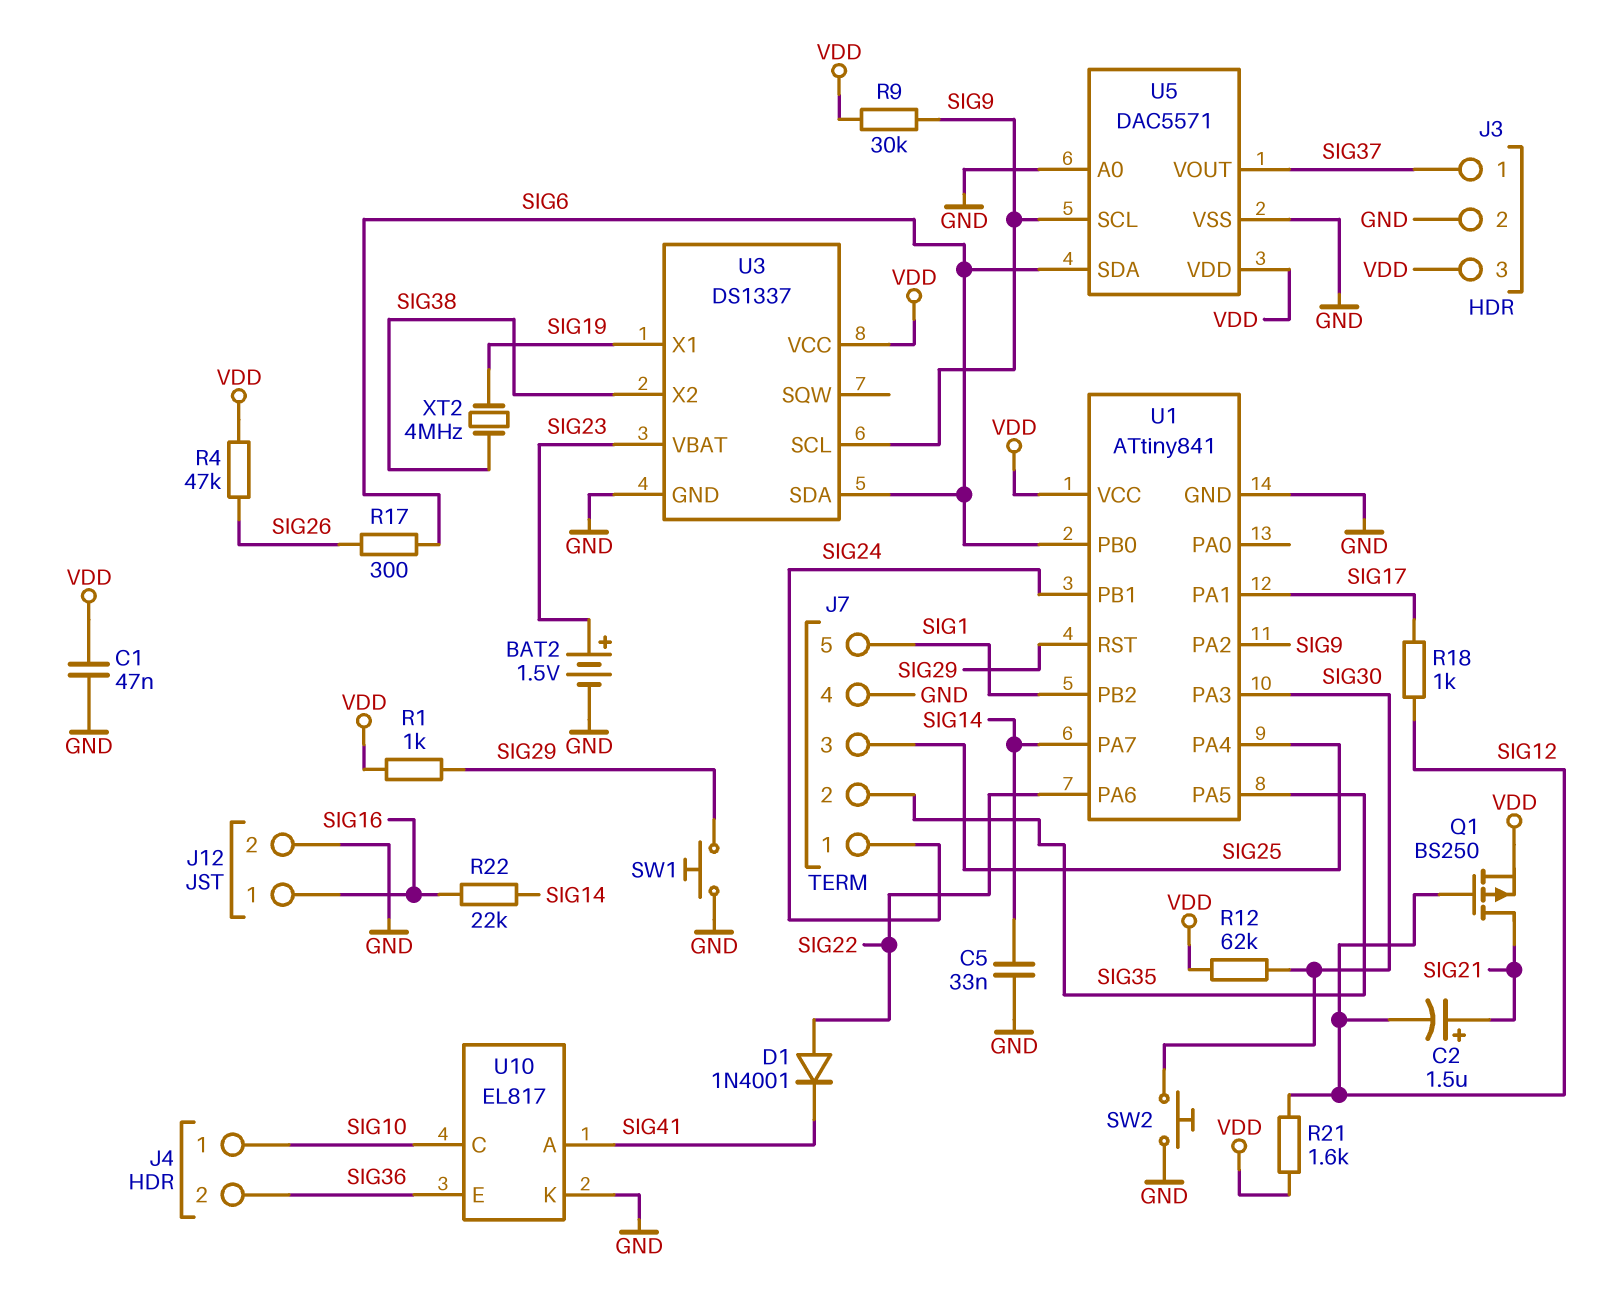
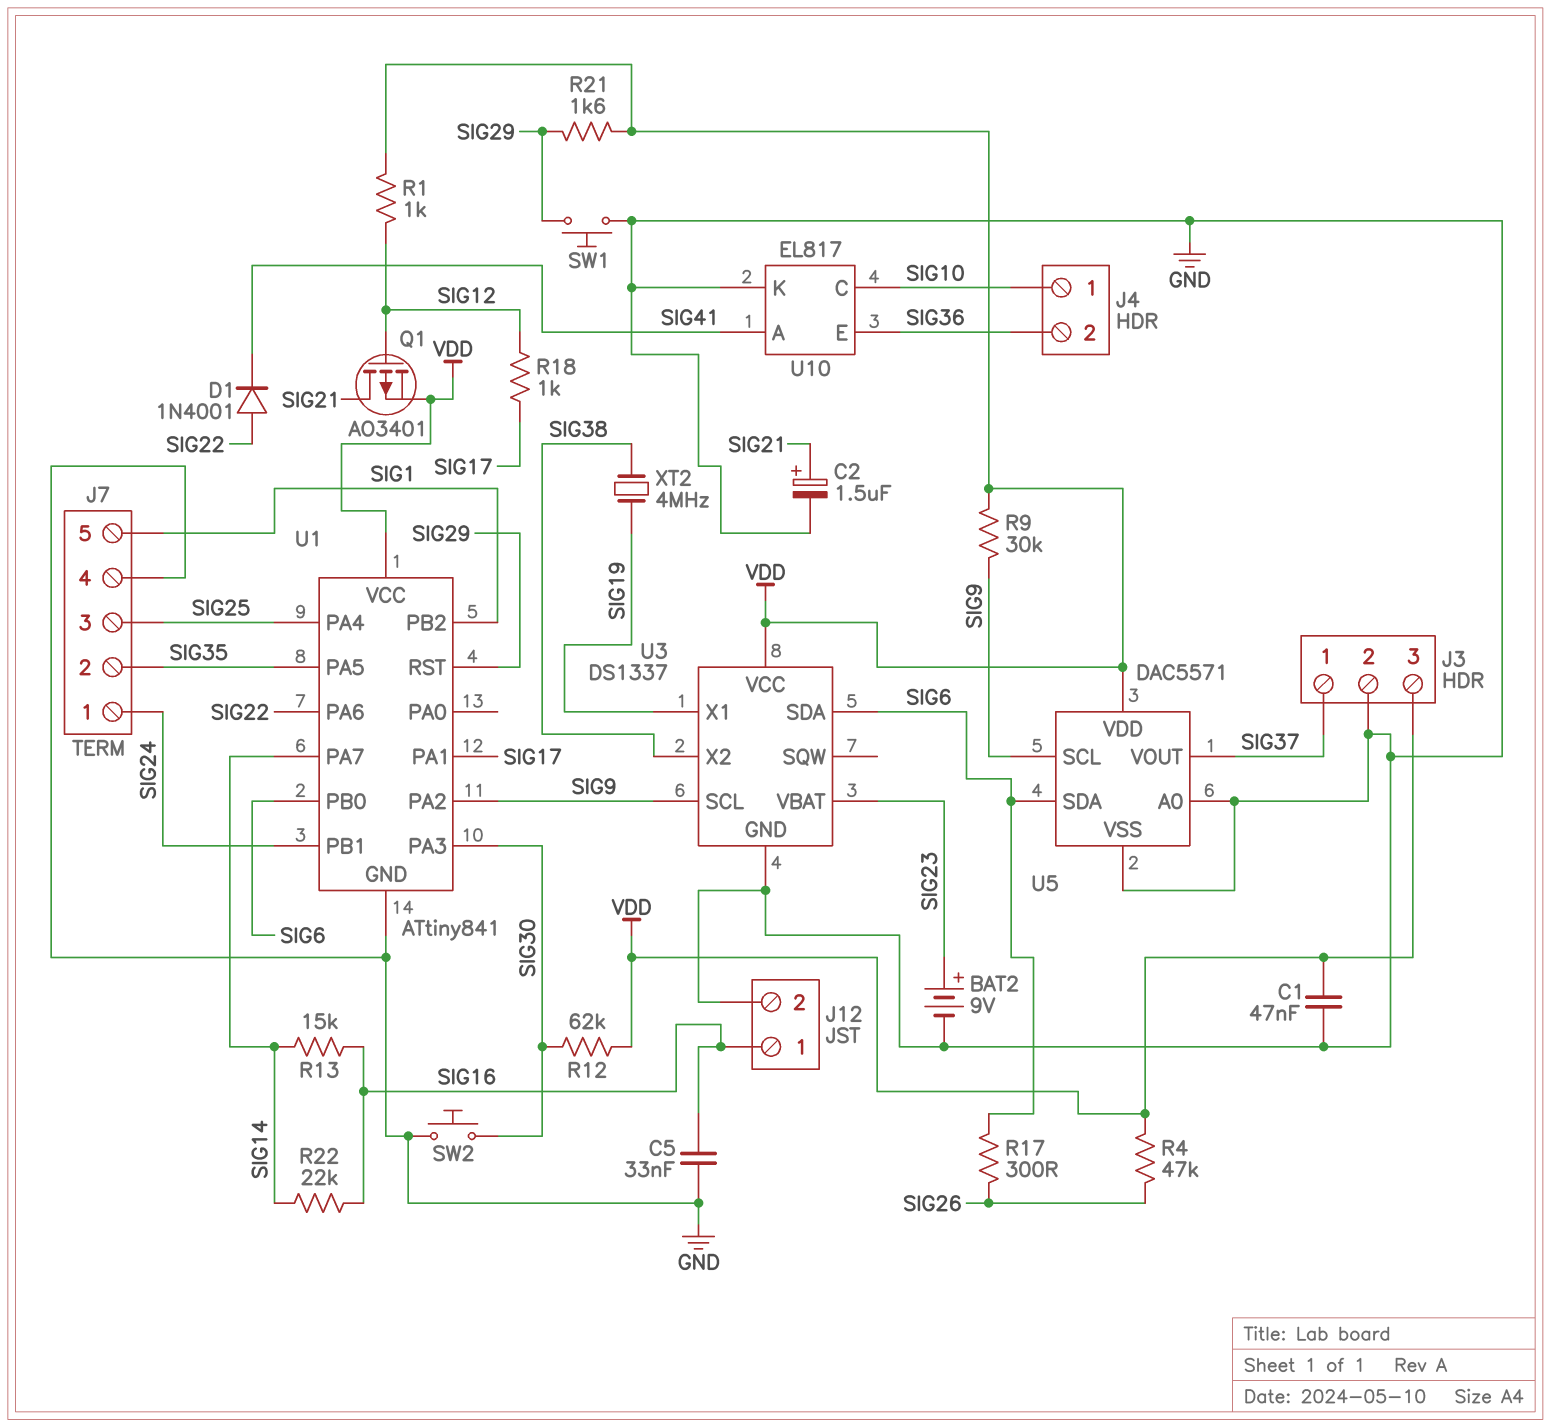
BAT2: 1.5V (plus SIG23, minus GND) -> 9V (plus SIG23, minus GND)
C2: 1.5uF (plus SIG21, minus SIG12) -> 1.5uF (plus SIG21, minus GND)
C5: 33nF (GND, SIG14) -> 33nF (GND, SIG16)
Q1: PMOS BS250 (G SIG12, D SIG21, S VDD) -> PMOS AO3401 (G SIG12, D SIG21, S VDD)
R1: 1k (SIG29, VDD) -> 1k (SIG12, VDD)
R13: none -> 15k (SIG14, SIG16)
R21: 1.6k (SIG12, VDD) -> 1.6k (SIG29, VDD)

